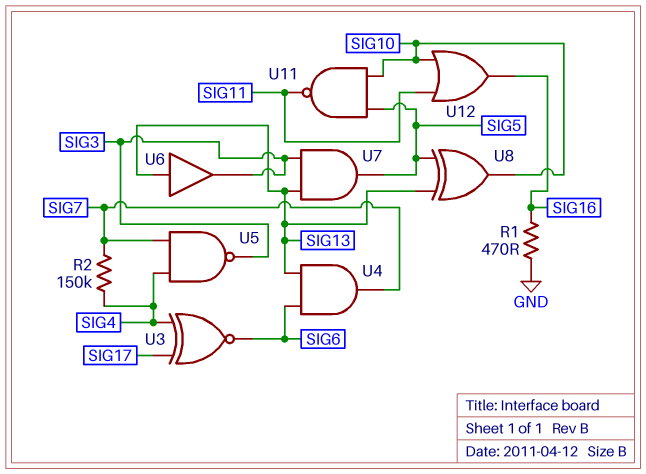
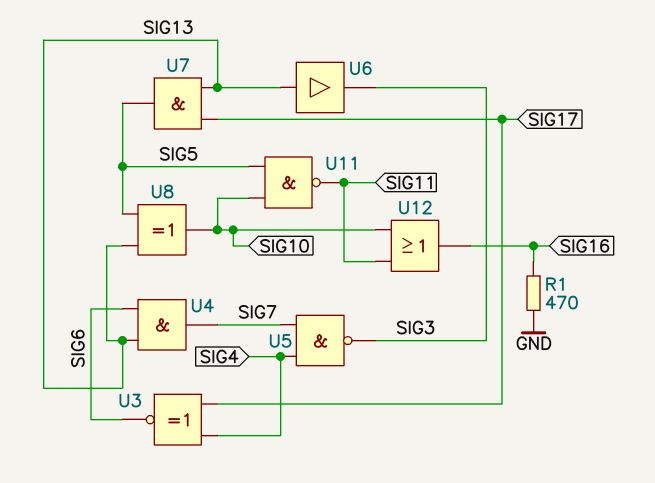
R2: 150k (SIG4, SIG7) -> none
U7: AND (in SIG3, in SIG13, out SIG5) -> AND (in SIG13, in SIG17, out SIG5)

